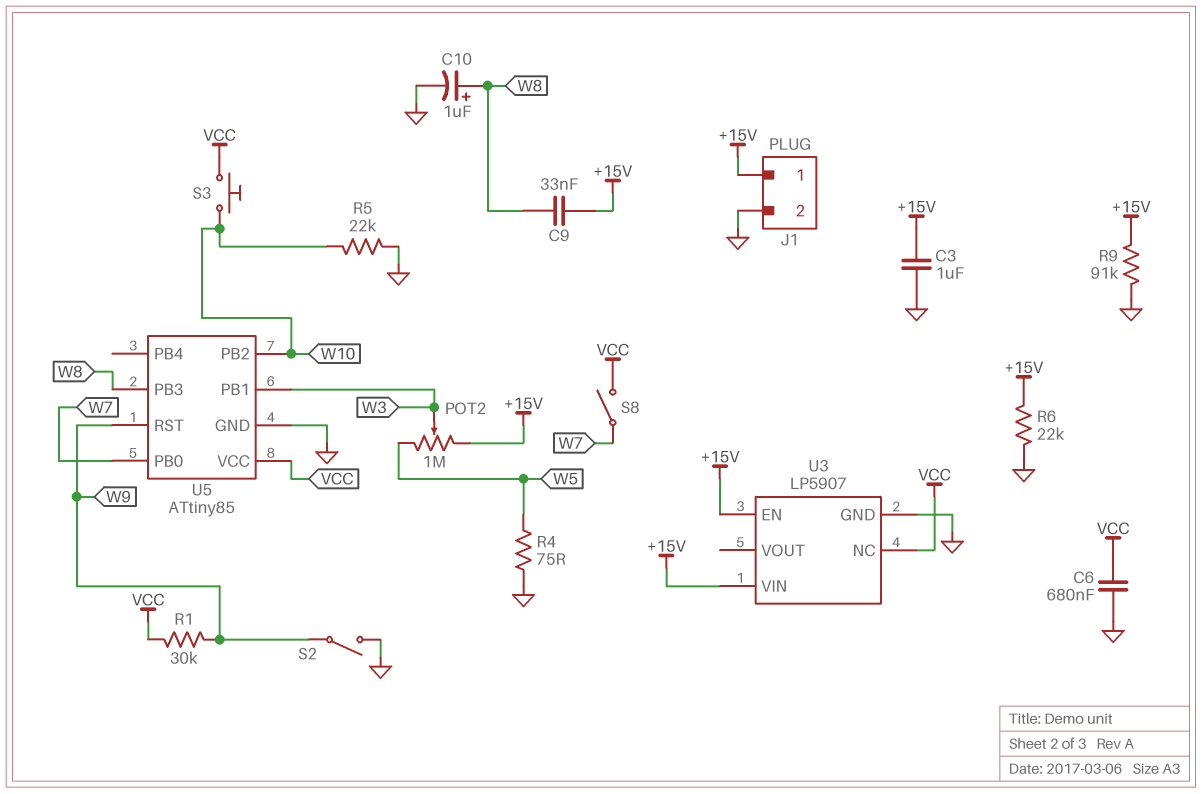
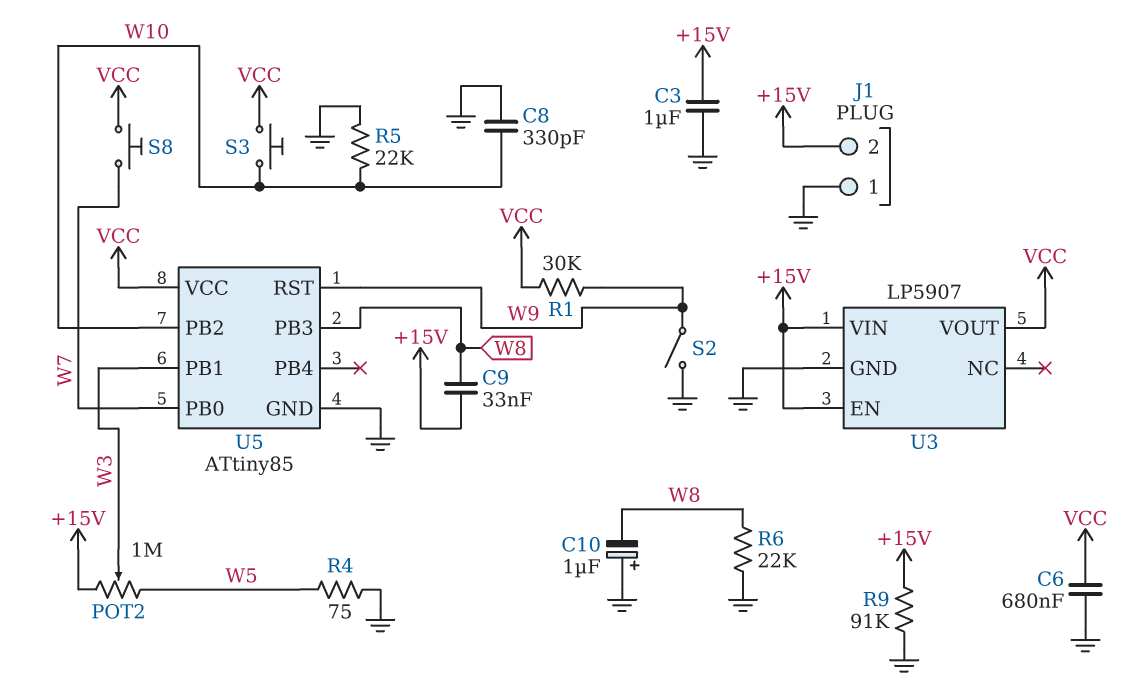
C8: none -> 330pF (GND, W10)
C10: 1uF (plus W8, minus GND) -> 1uF (plus GND, minus W8)
J1 pin 1: +15V -> GND
J1 pin 2: GND -> +15V
R6: 22k (+15V, GND) -> 22k (GND, W8)
S8: switch (VCC, W7) -> button (VCC, W7)
U3 pin NC: VCC -> none
U3 pin VOUT: none -> VCC

